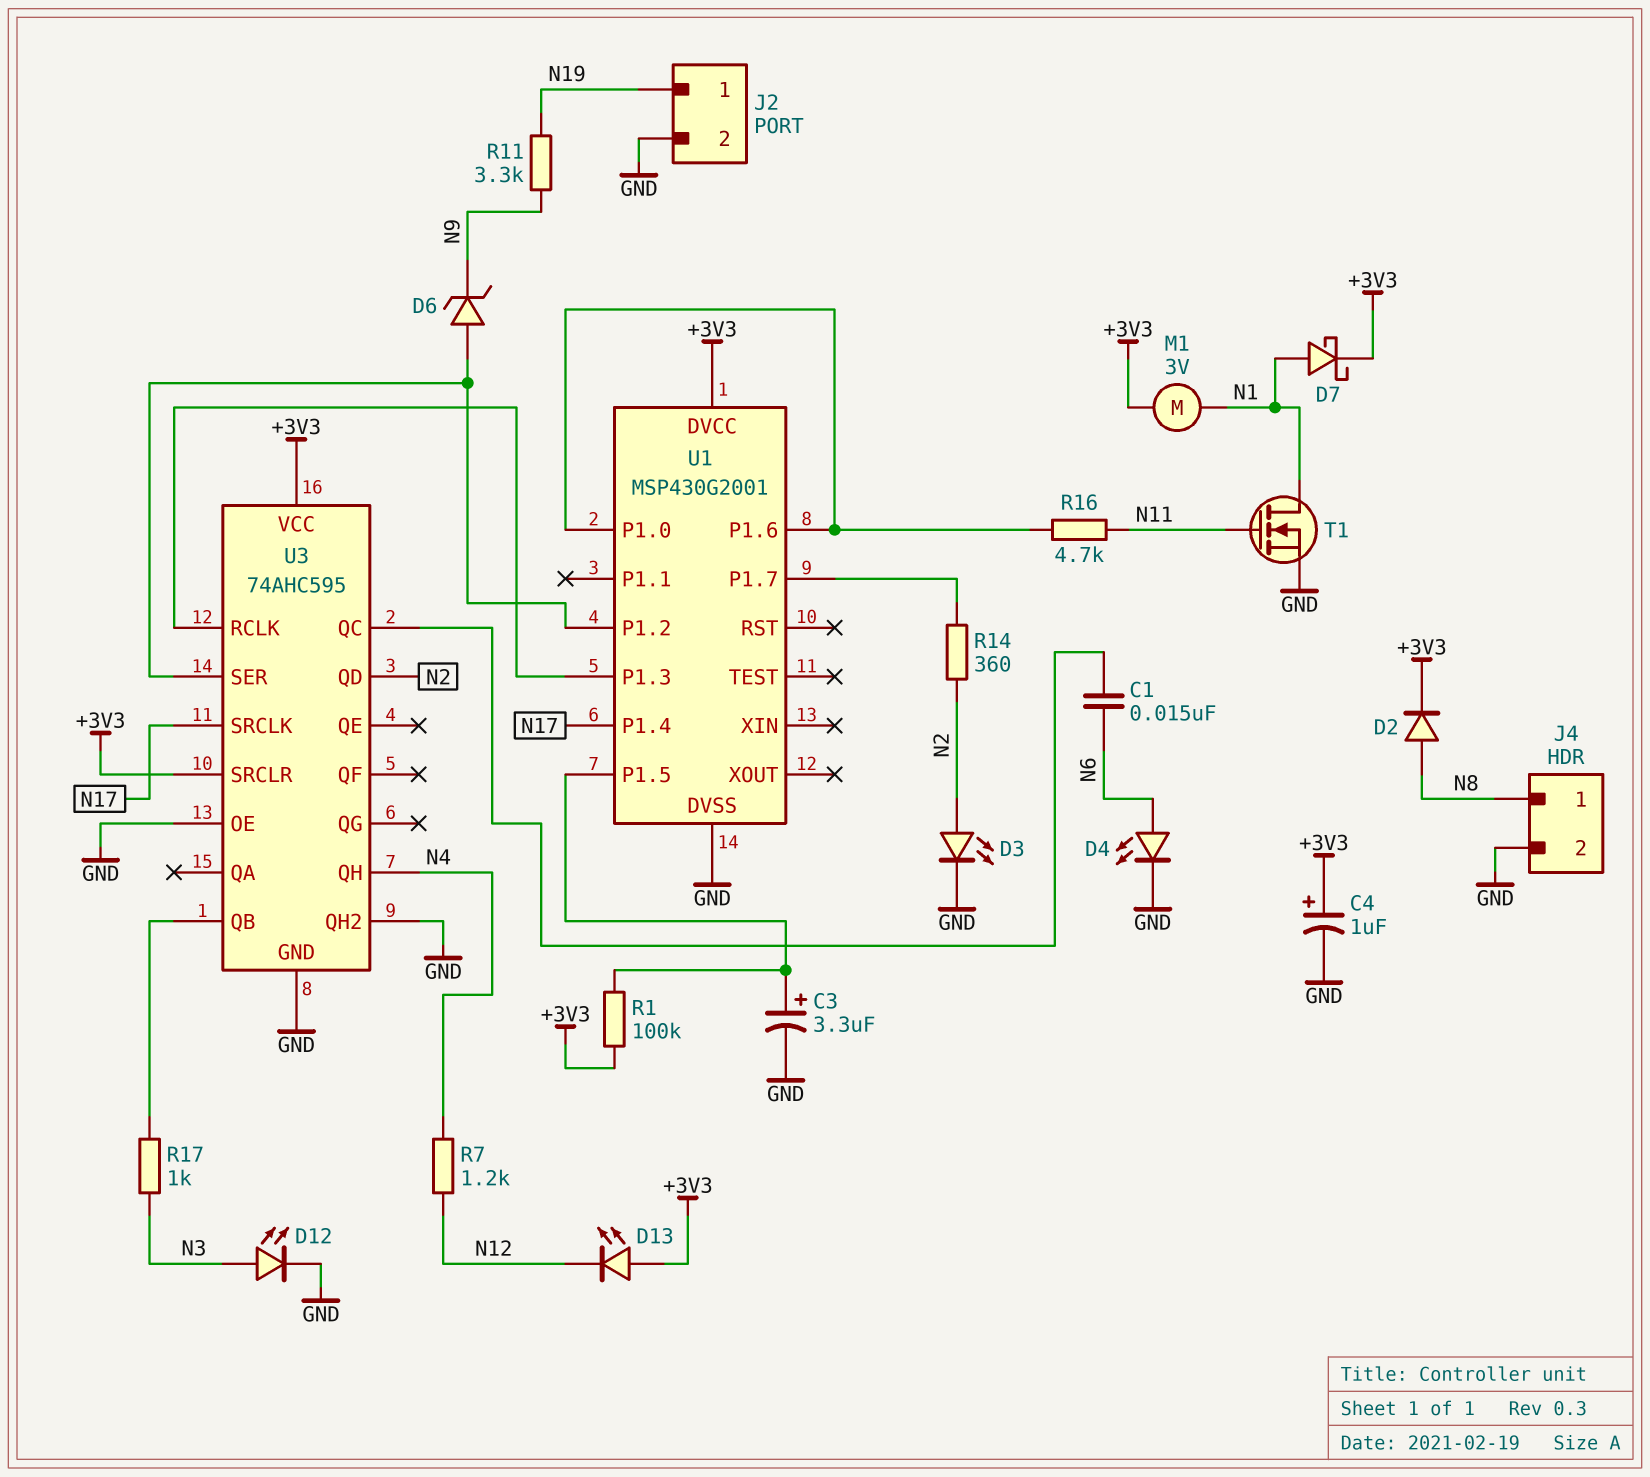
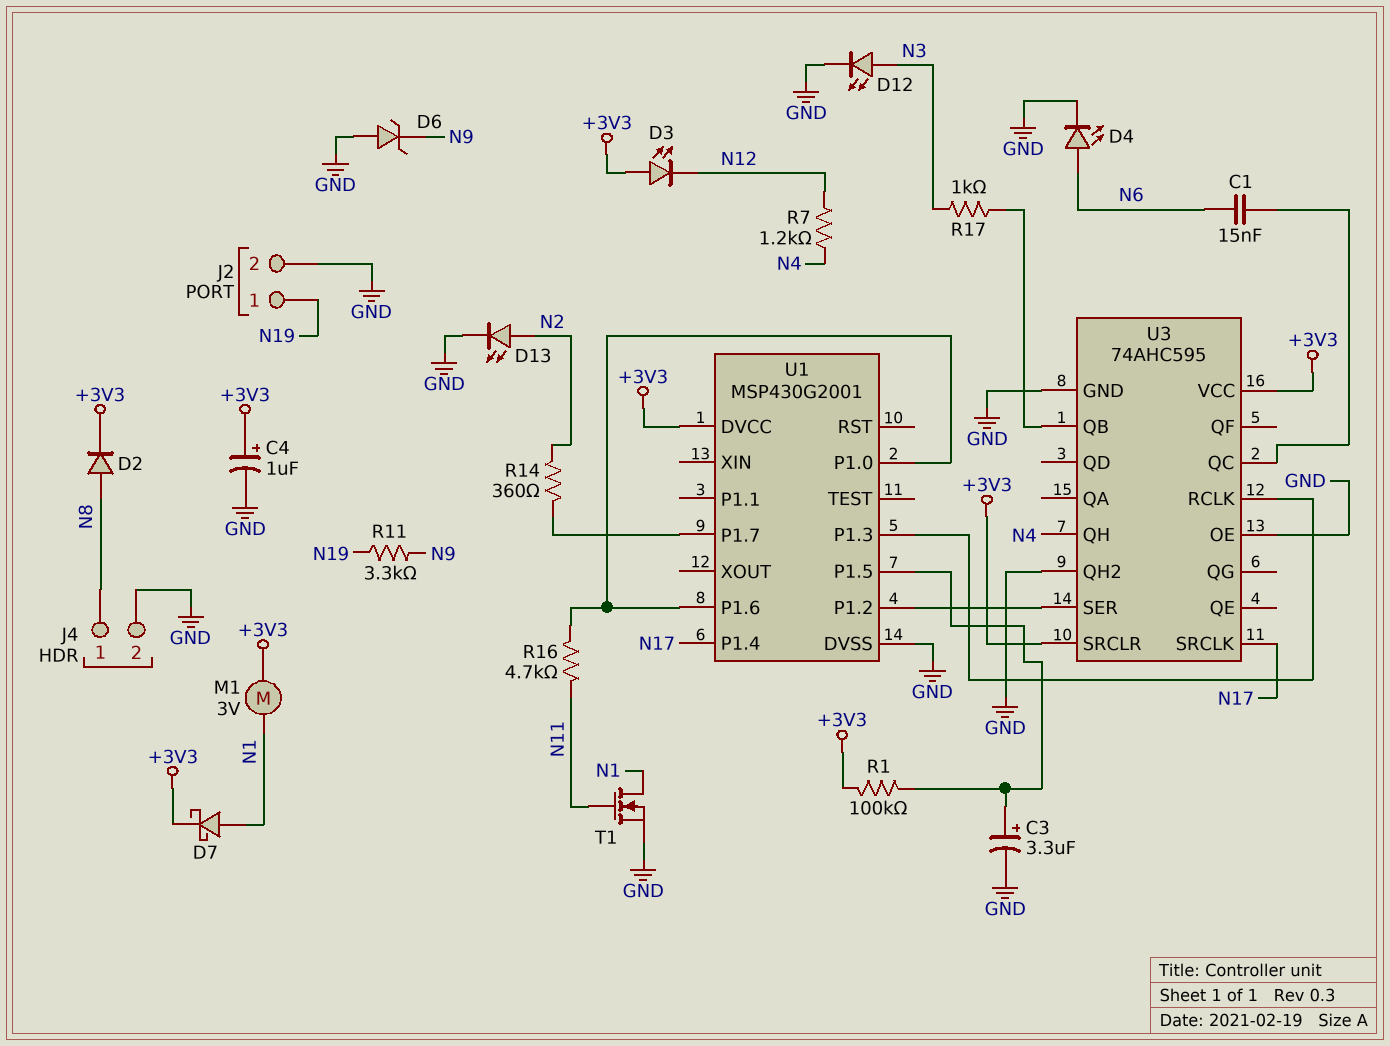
D3: LED (A N2, K GND) -> LED (A +3V3, K N12)
D6: zener (A U1/P1.2, K N9) -> zener (A GND, K N9)
D13: LED (A +3V3, K N12) -> LED (A N2, K GND)
U3 pin QD: N2 -> none

